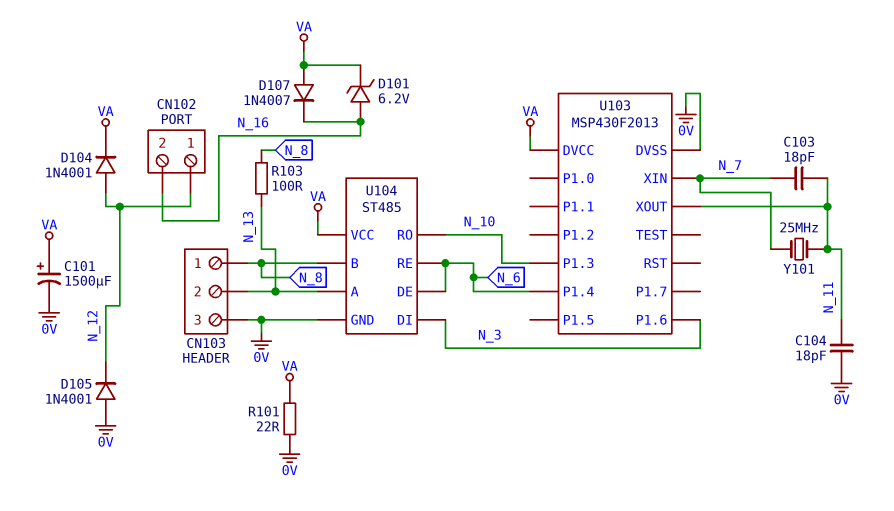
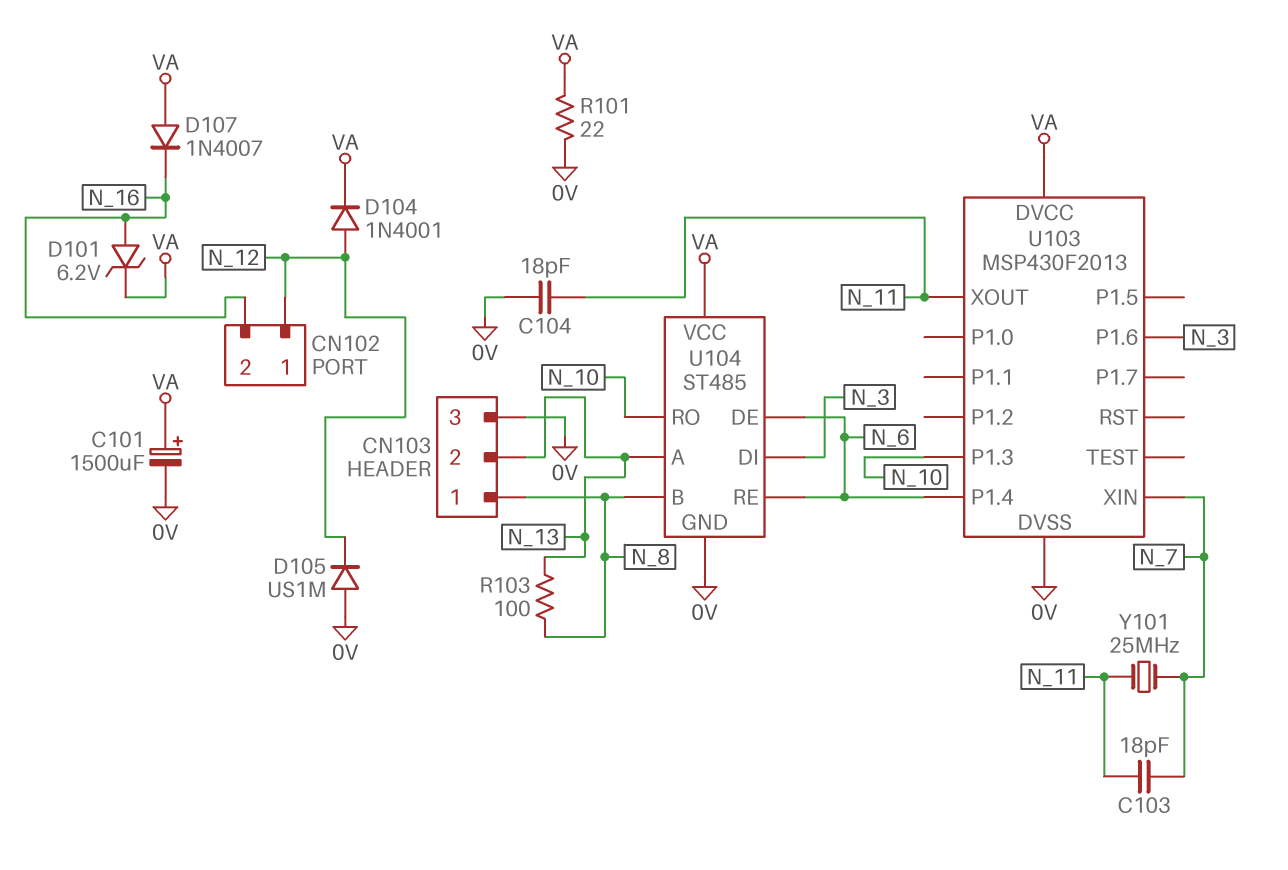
D105: diode 1N4001 (A 0V, K N_12) -> diode US1M (A 0V, K N_12)

